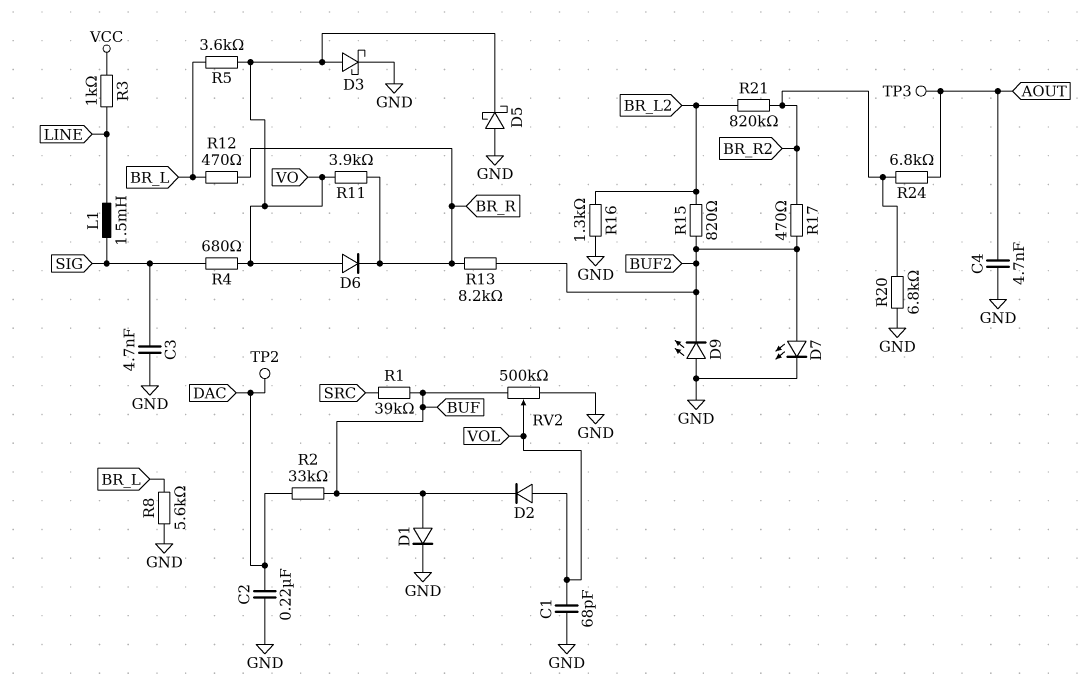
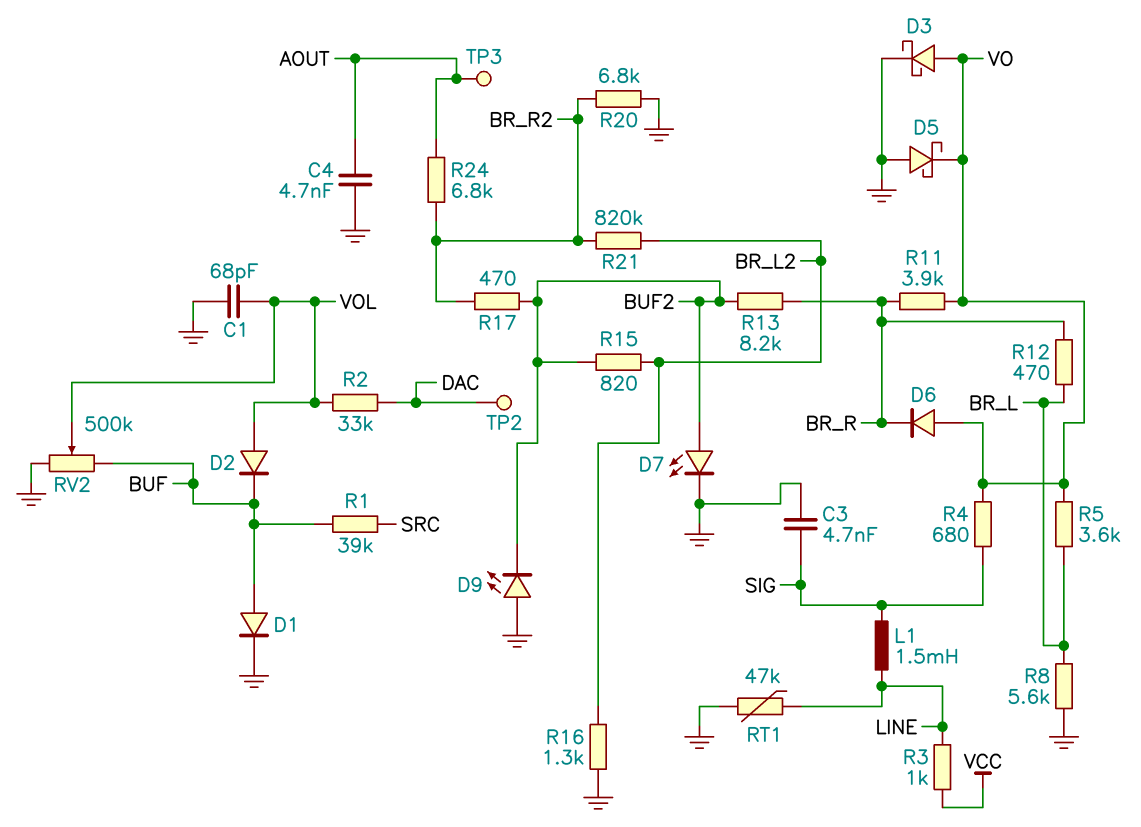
C2: 220nF (DAC, GND) -> none
R2: 33k (BUF, DAC) -> 33k (DAC, VOL)
RT1: none -> 47k (GND, LINE)

